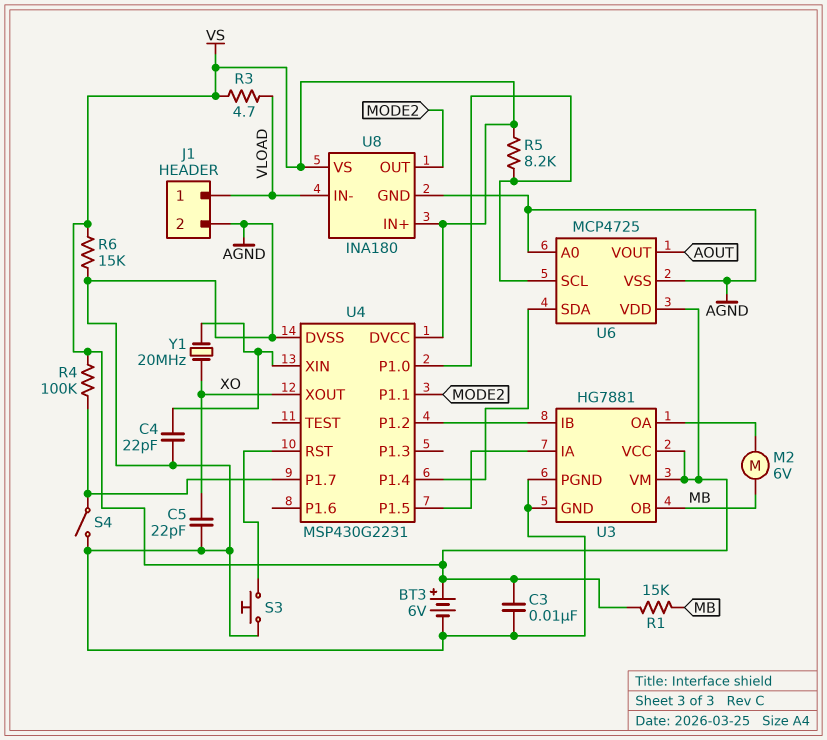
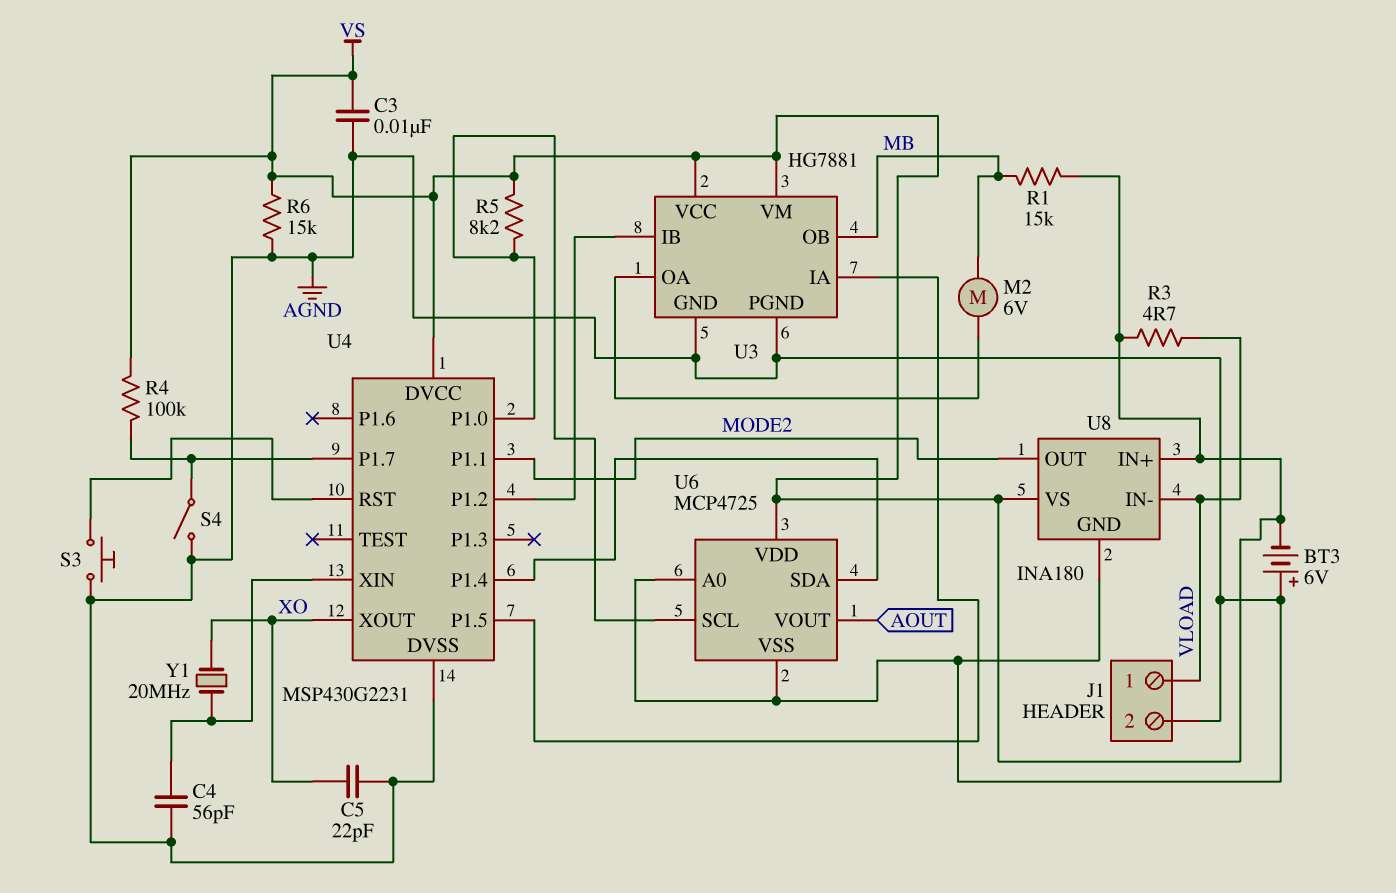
BT3: 6V (plus VS, minus AGND) -> 6V (plus AGND, minus VS)
C4: 22pF (AGND, U4/XIN) -> 56pF (AGND, U4/XIN)

